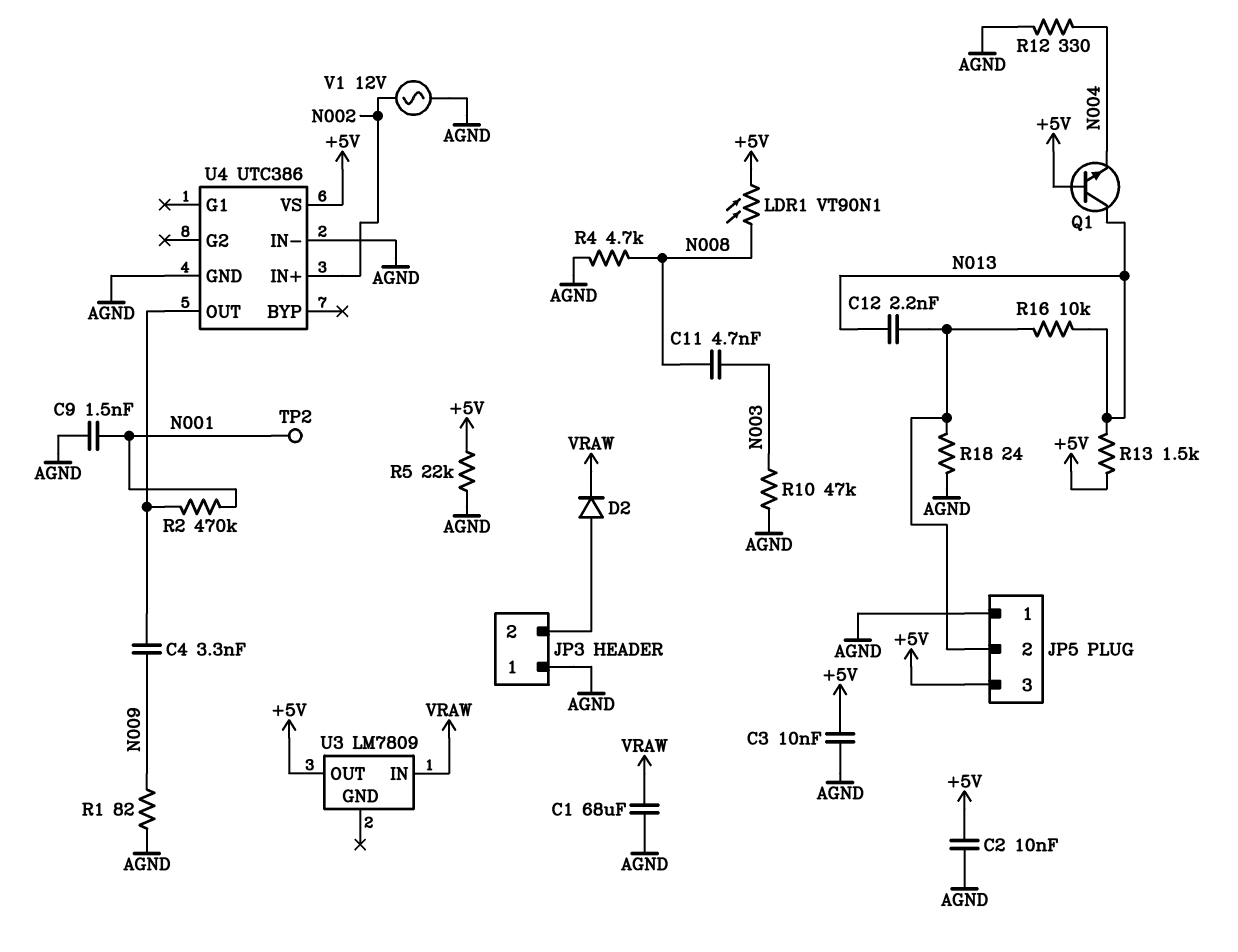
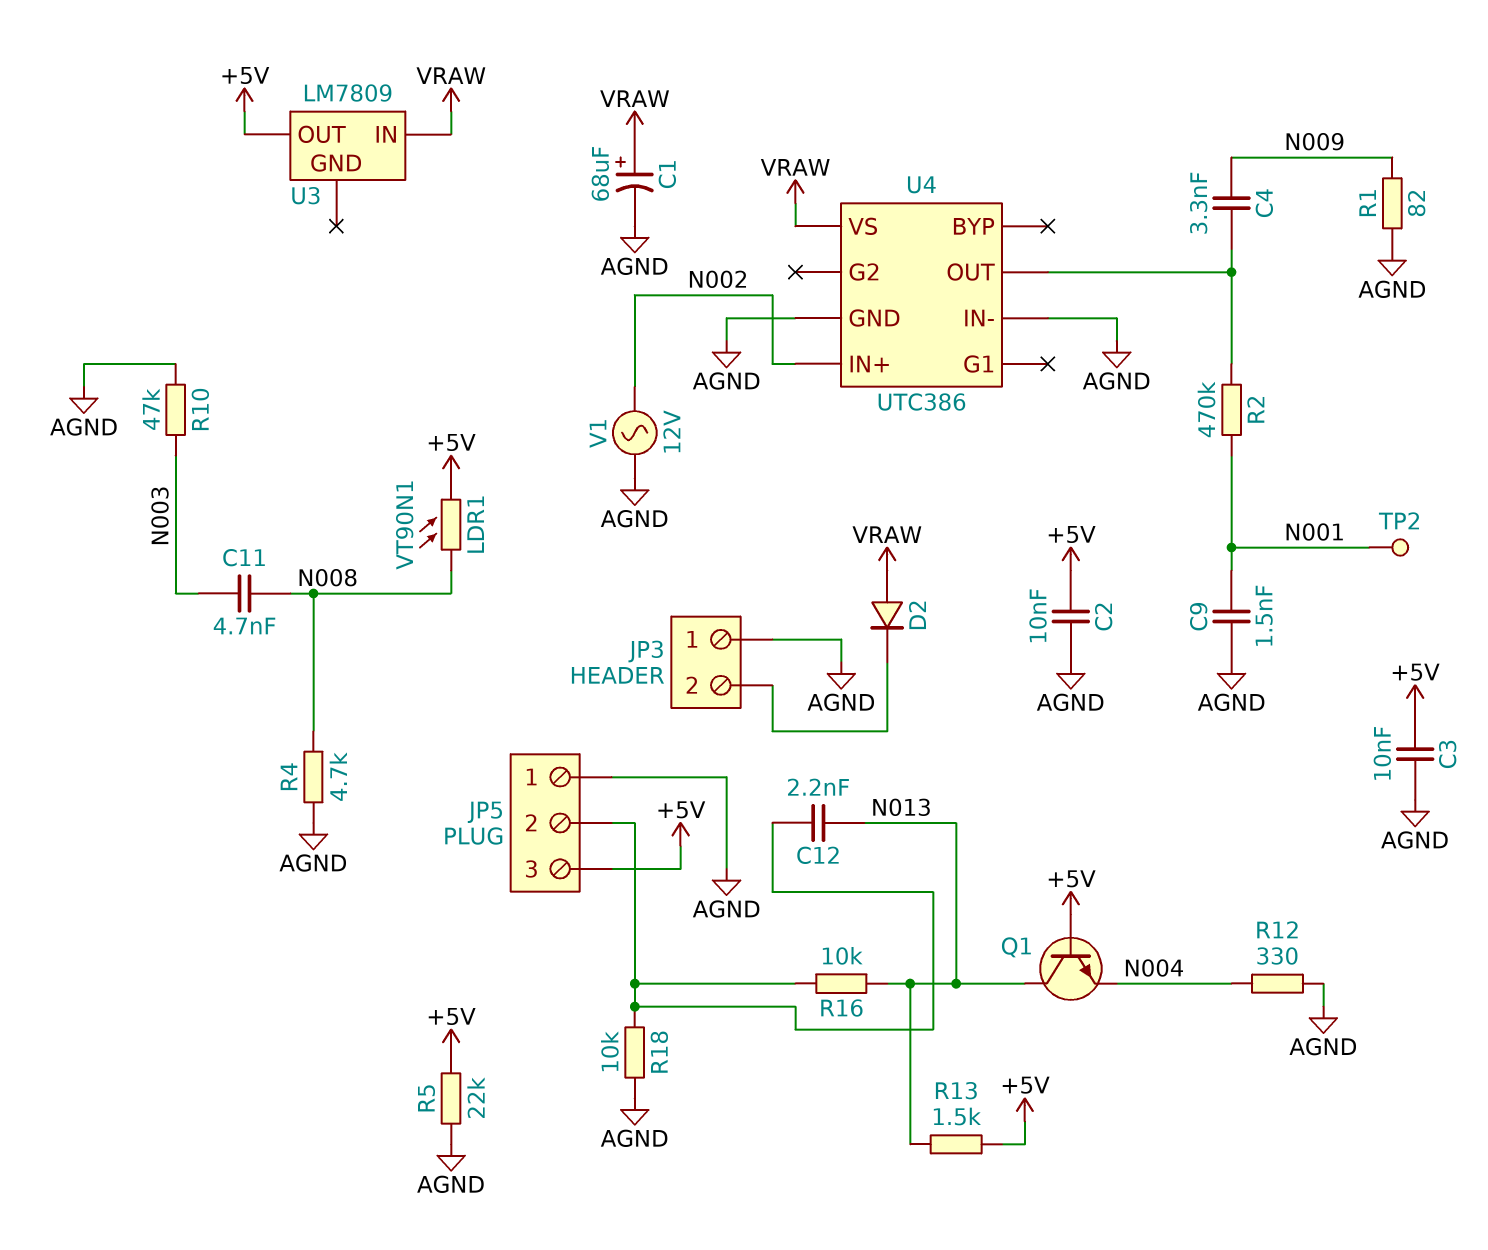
C1: 68uF (AGND, VRAW) -> 68uF (plus VRAW, minus AGND)
D2: diode (A JP3/2, K VRAW) -> diode (A VRAW, K JP3/2)
R18: 24 (AGND, JP5/2) -> 10k (AGND, JP5/2)
U4 pin VS: +5V -> VRAW

